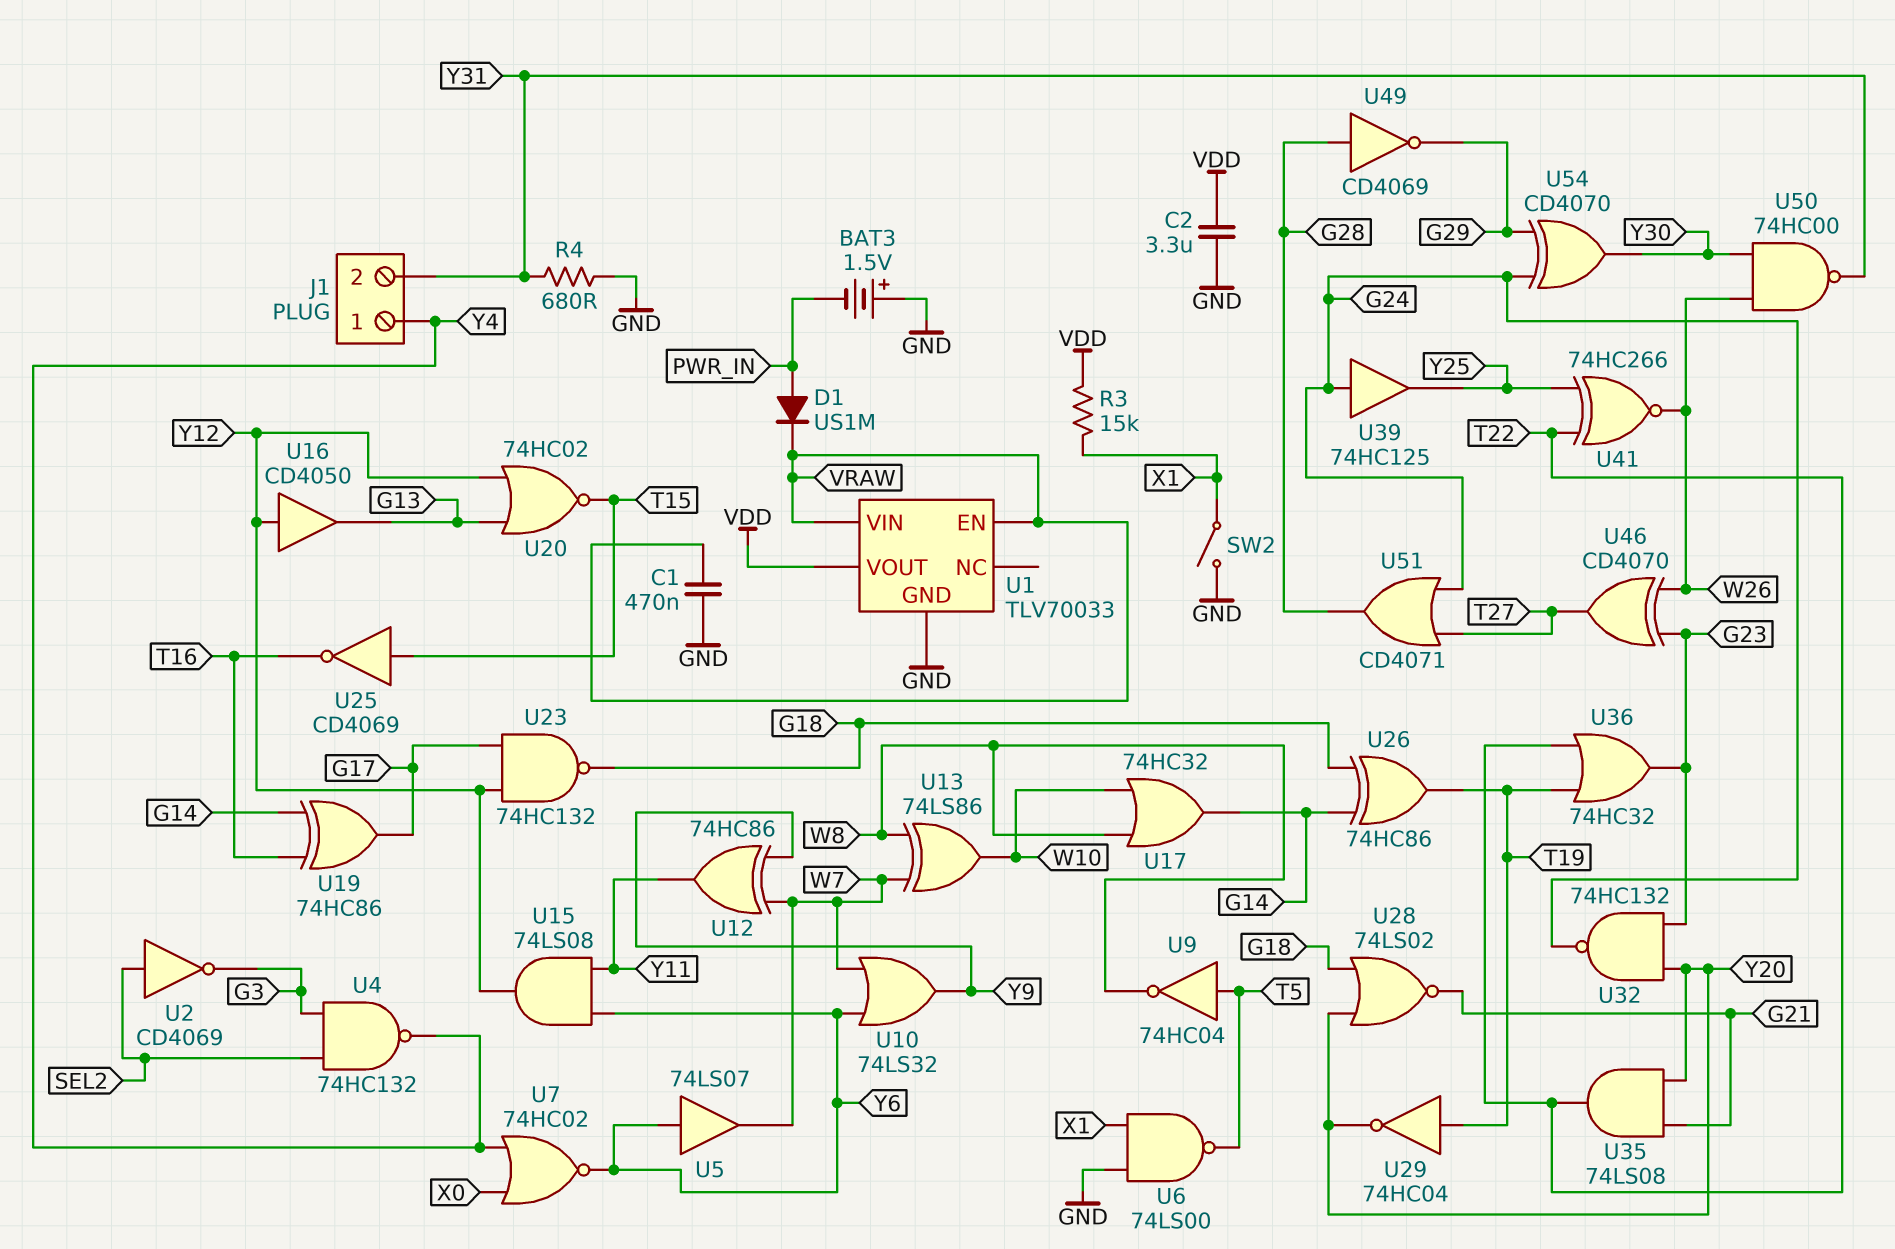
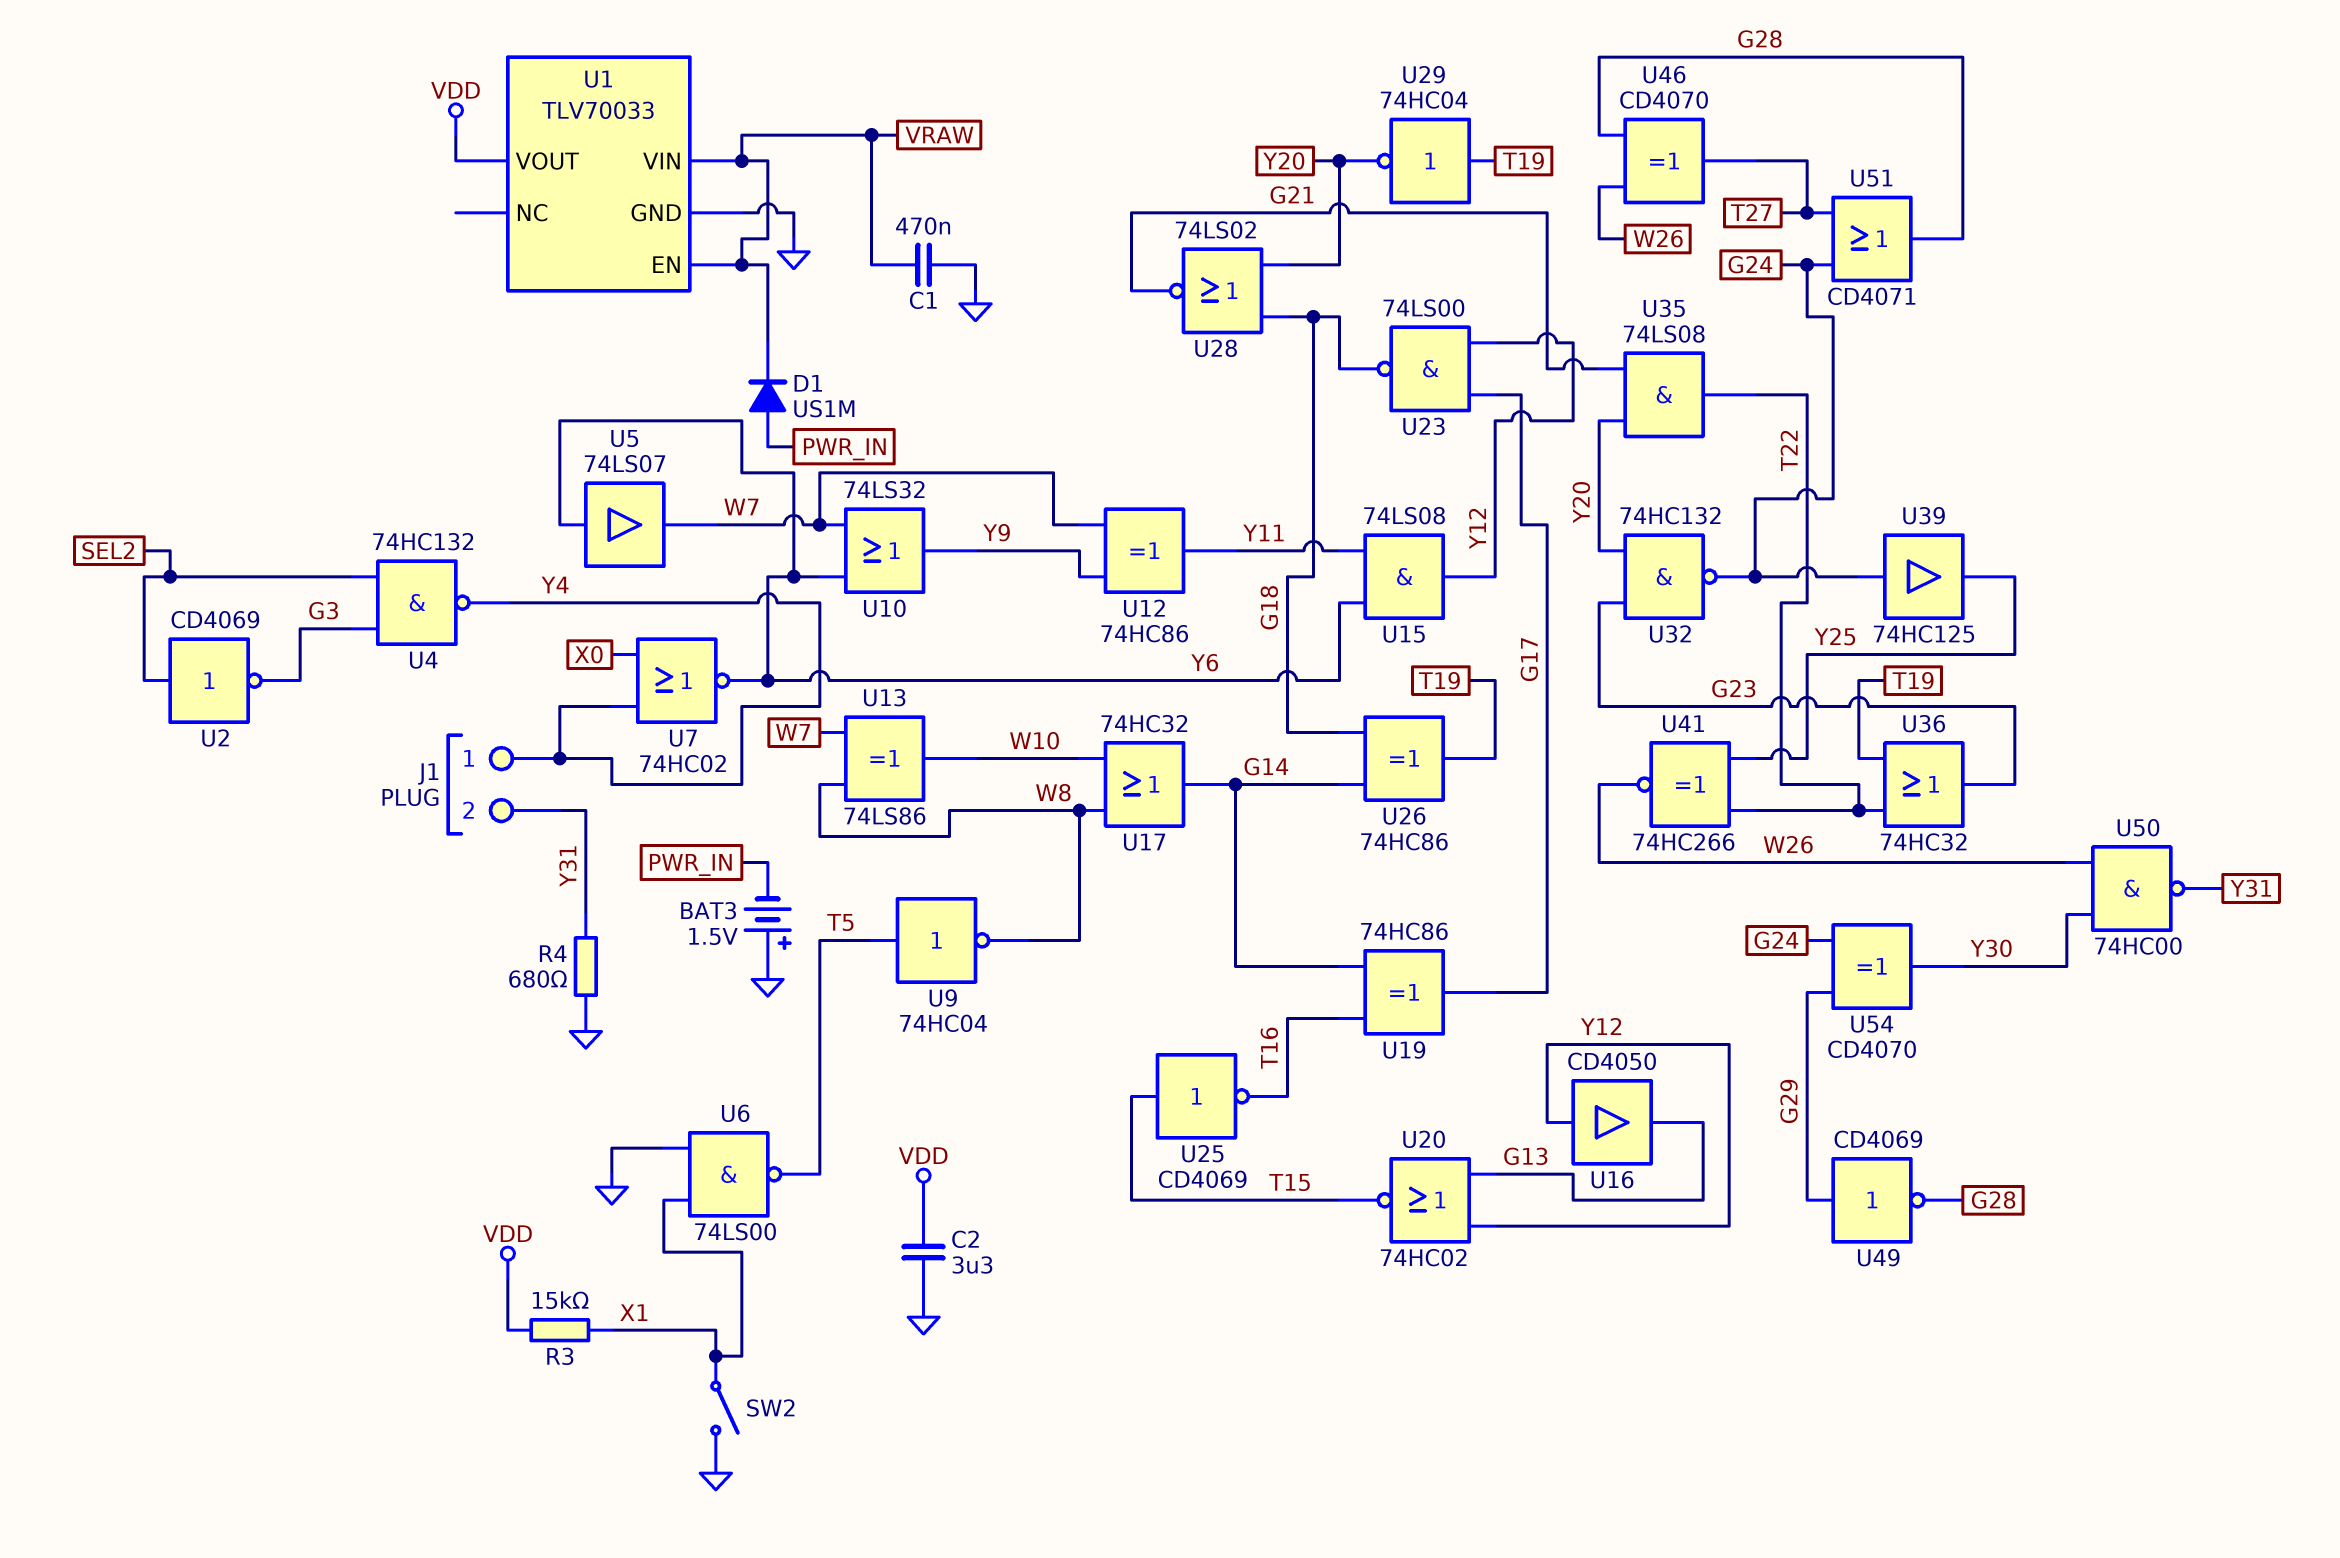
U23: NAND 74HC132 (in G17, in Y12, out G18) -> NAND 74LS00 (in G17, in Y12, out G18)
U46: XOR CD4070 (in G23, in W26, out T27) -> XOR CD4070 (in G28, in W26, out T27)
U49: NOT CD4069 (in G28, out G29) -> NOT CD4069 (in G29, out G28)

